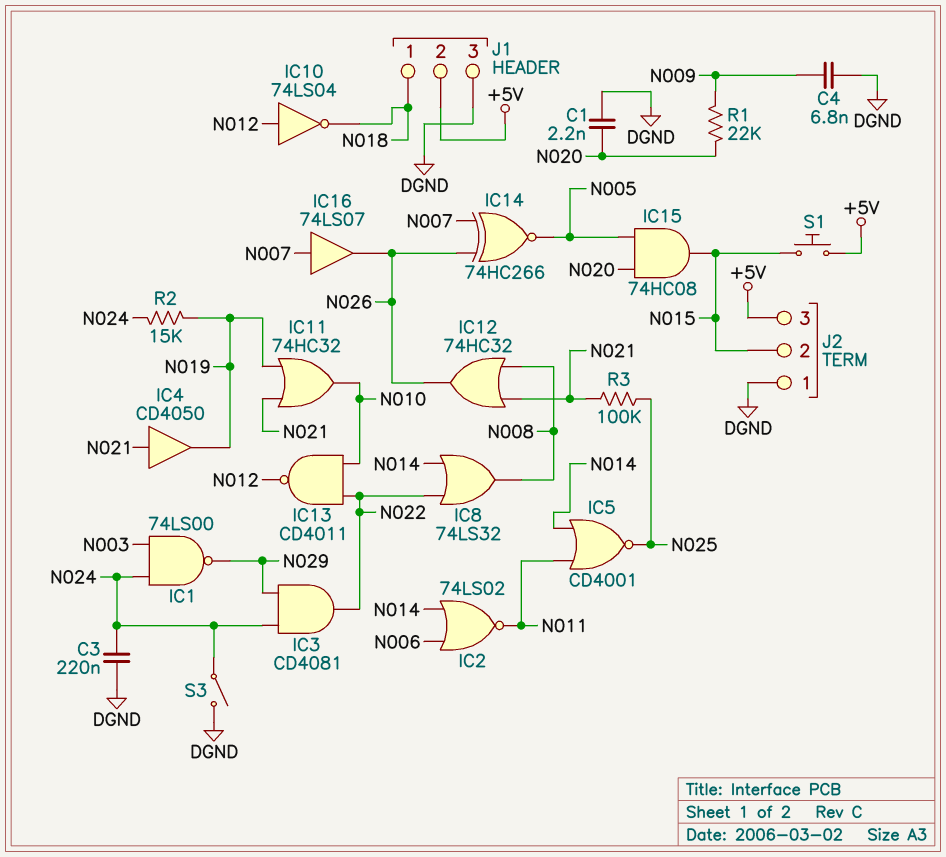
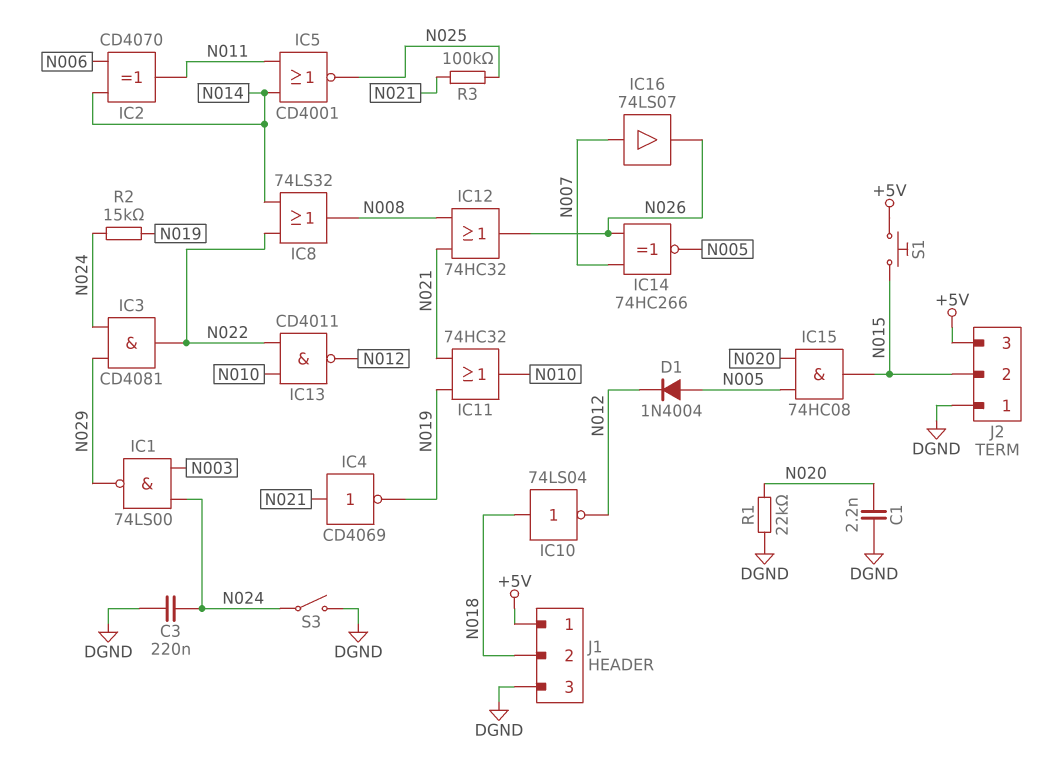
C4: 6.8nF (DGND, N009) -> none
D1: none -> diode 1N4004 (A N005, K N012)
IC2: NOR 74LS02 (in N006, in N014, out N011) -> XOR CD4070 (in N006, in N014, out N011)
IC4: buffer CD4050 (in N021, out N019) -> NOT CD4069 (in N021, out N019)
IC10: NOT 74LS04 (in N012, out N018) -> NOT 74LS04 (in N018, out N012)
J1 pin 1: N018 -> +5V
J1 pin 2: +5V -> N018
R1: 22k (N009, N020) -> 22k (DGND, N020)

